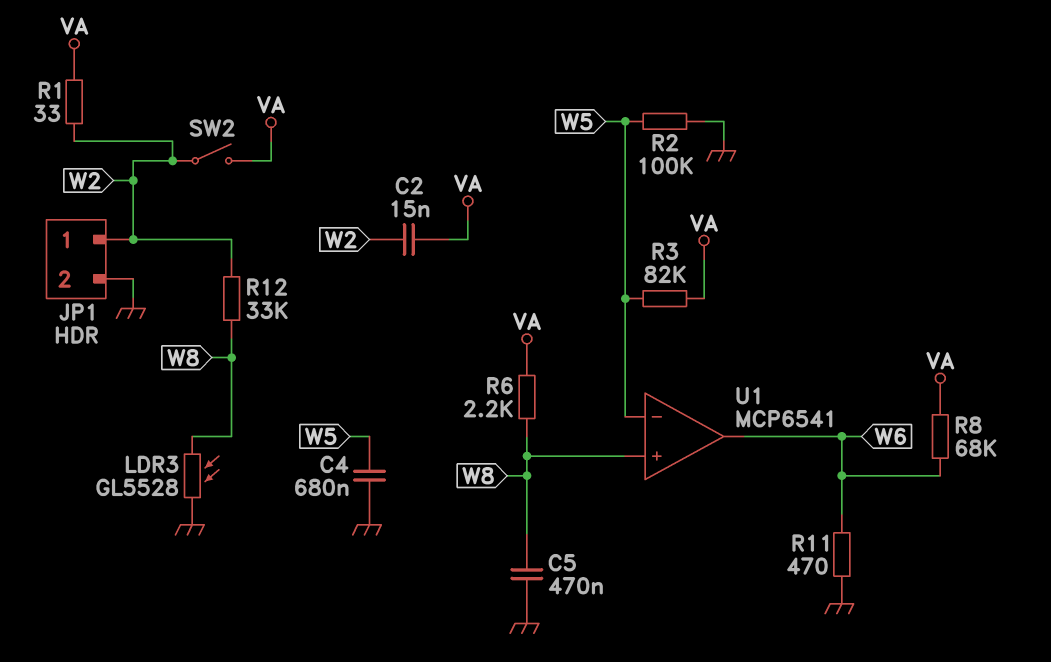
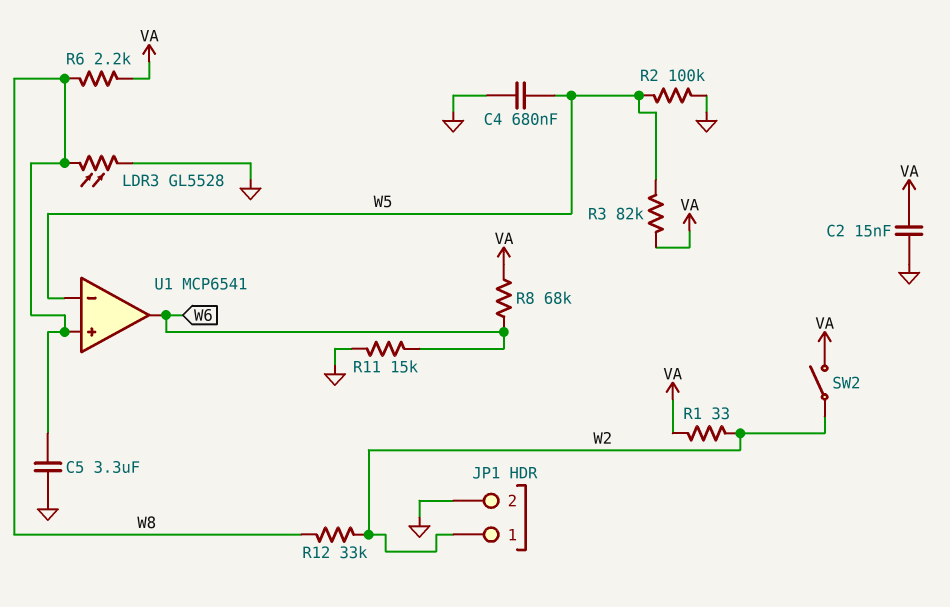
C2: 15nF (VA, W2) -> 15nF (GND, VA)
C5: 470nF (GND, W8) -> 3.3uF (GND, W8)
R11: 470 (GND, W6) -> 15k (GND, W6)

